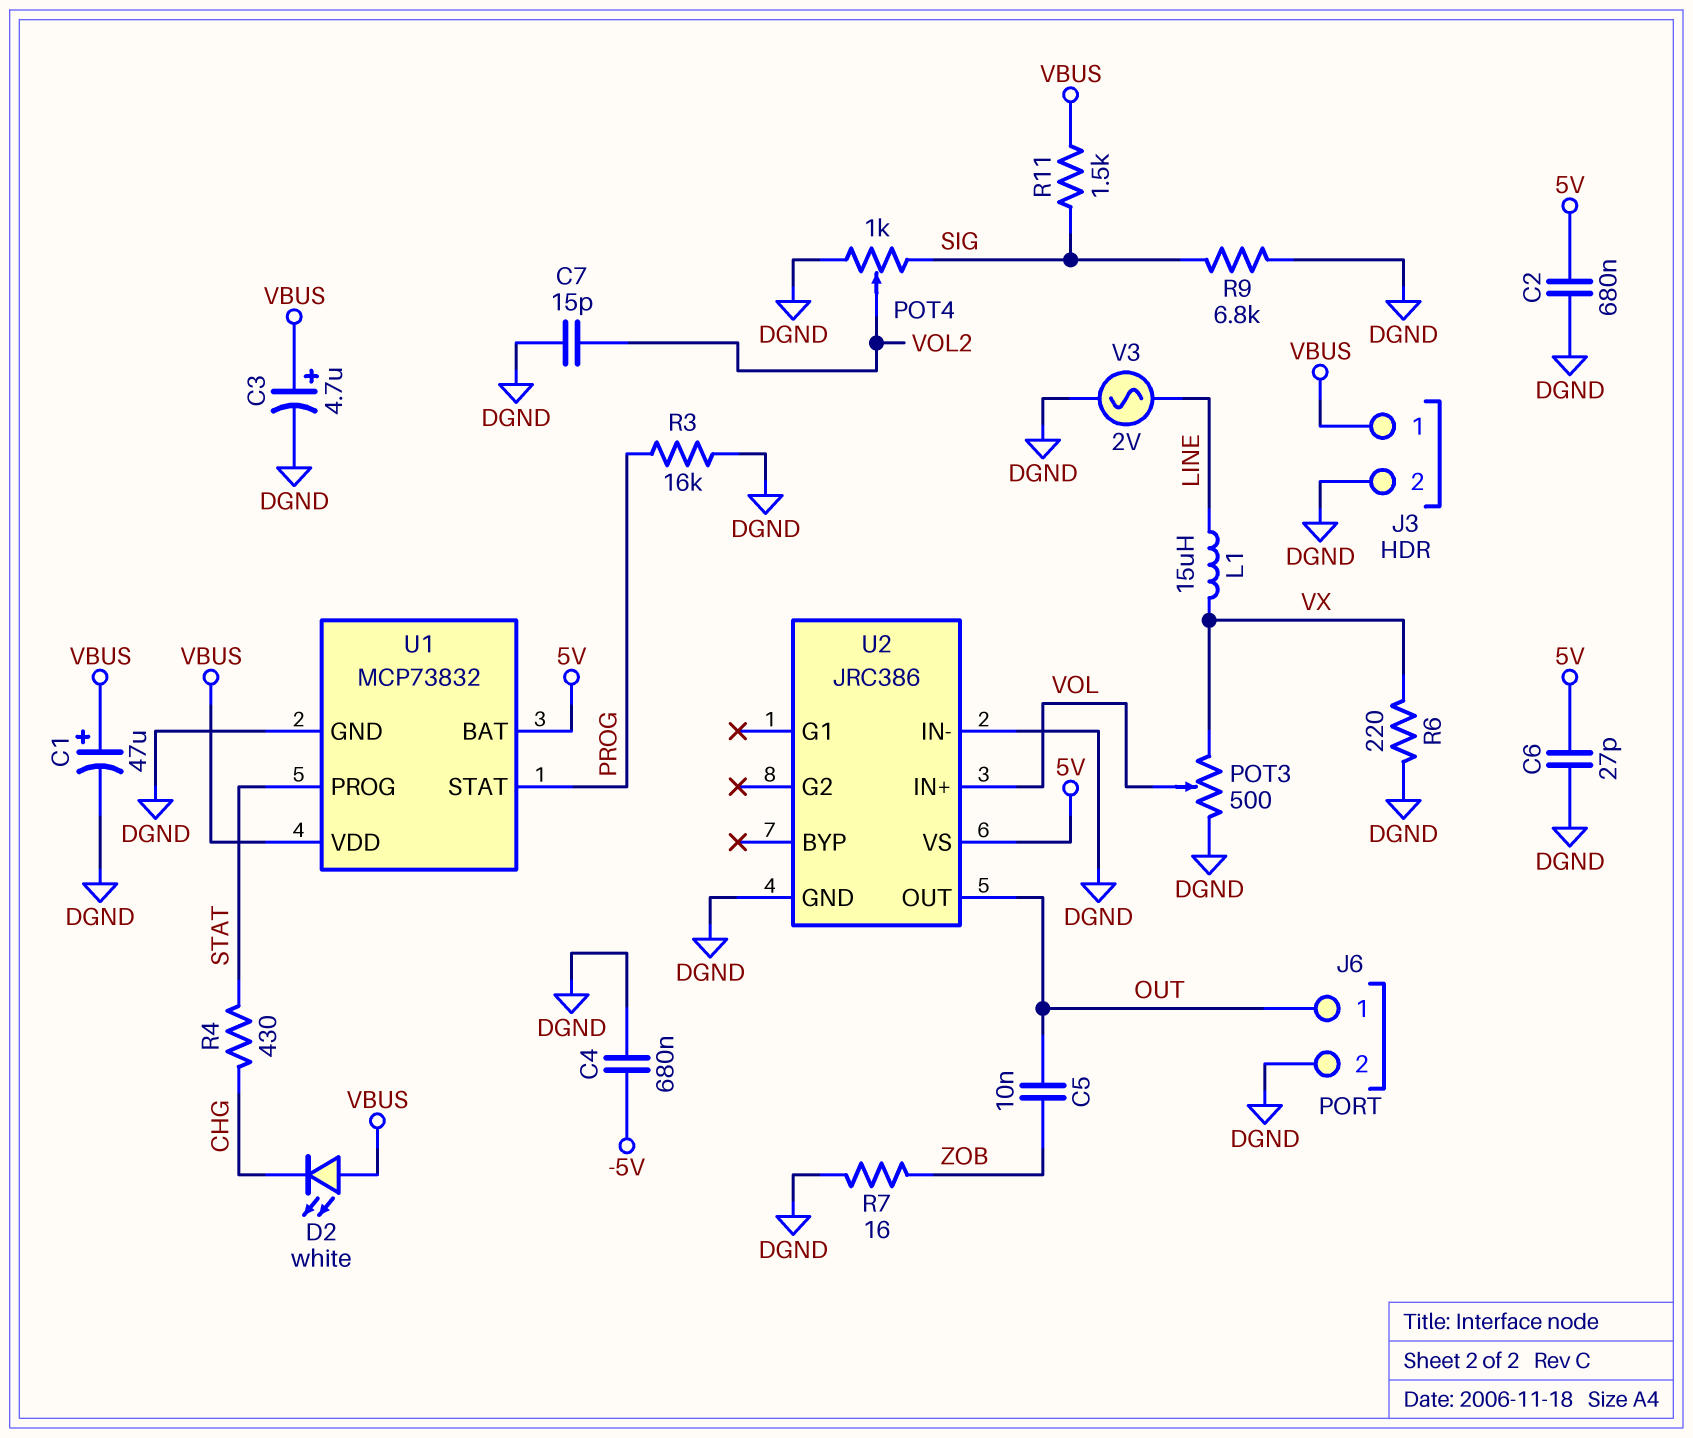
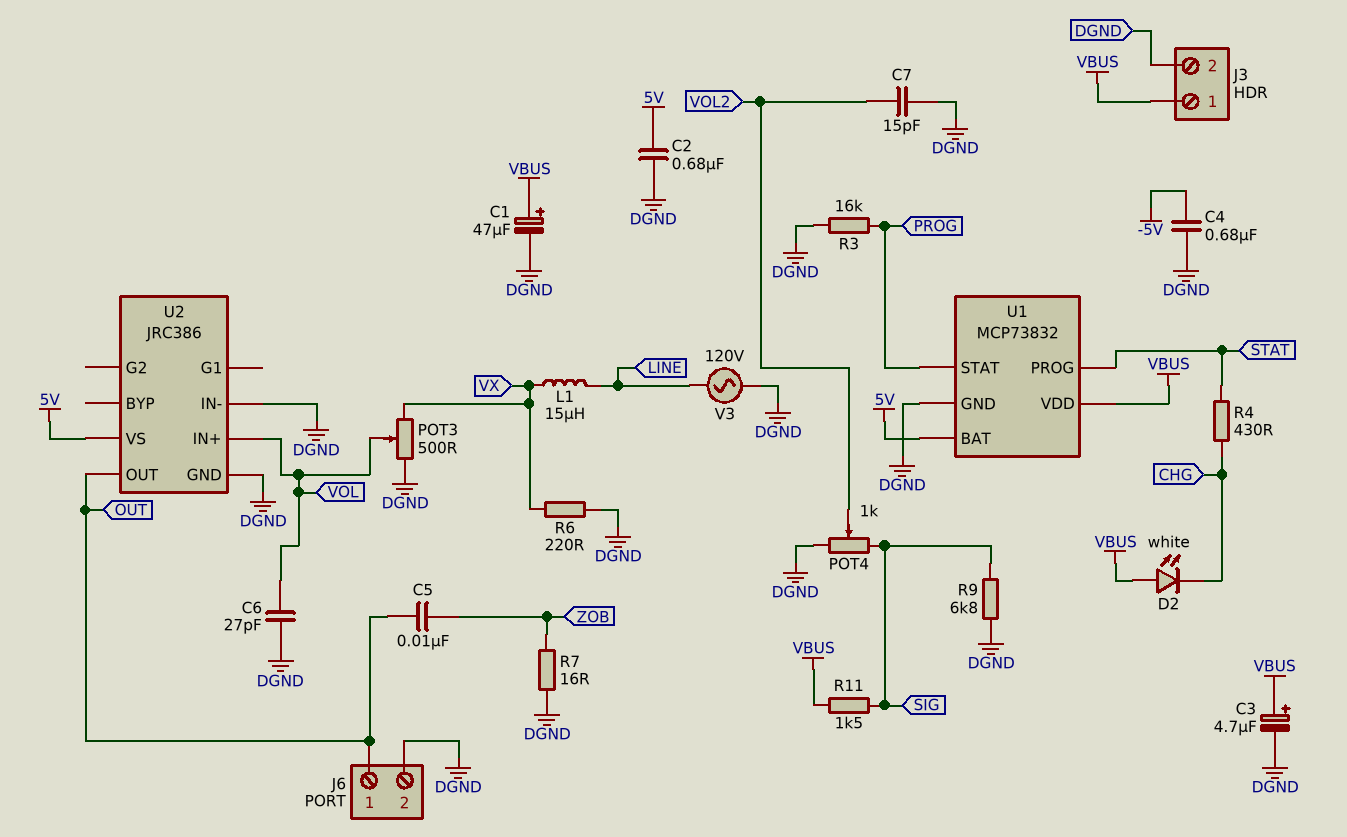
C6: 27pF (5V, DGND) -> 27pF (DGND, VOL)
V3: AC 2V (DGND, LINE) -> AC 120V (DGND, LINE)

